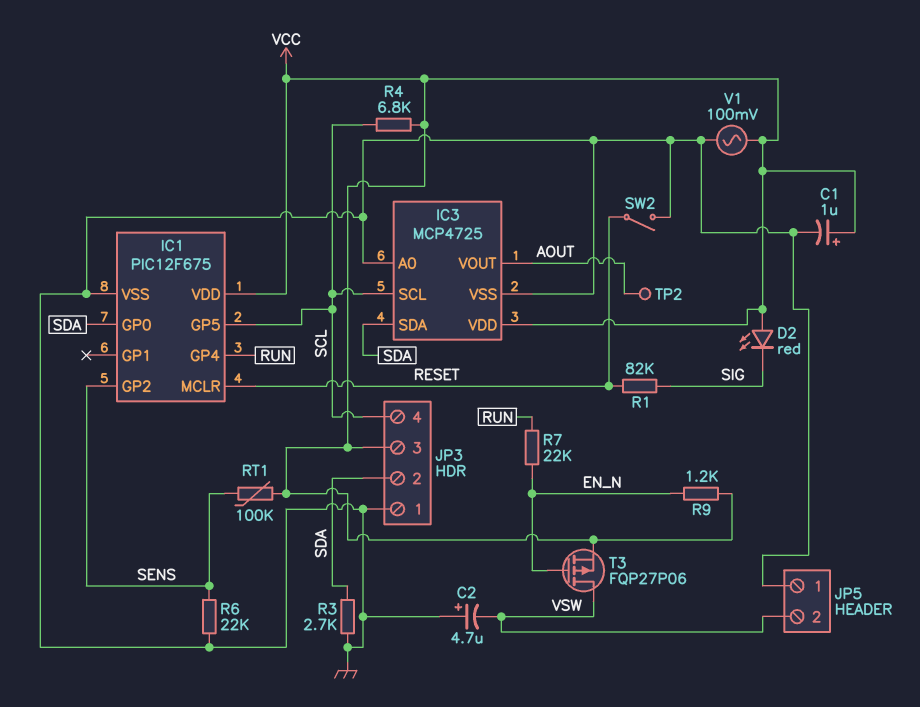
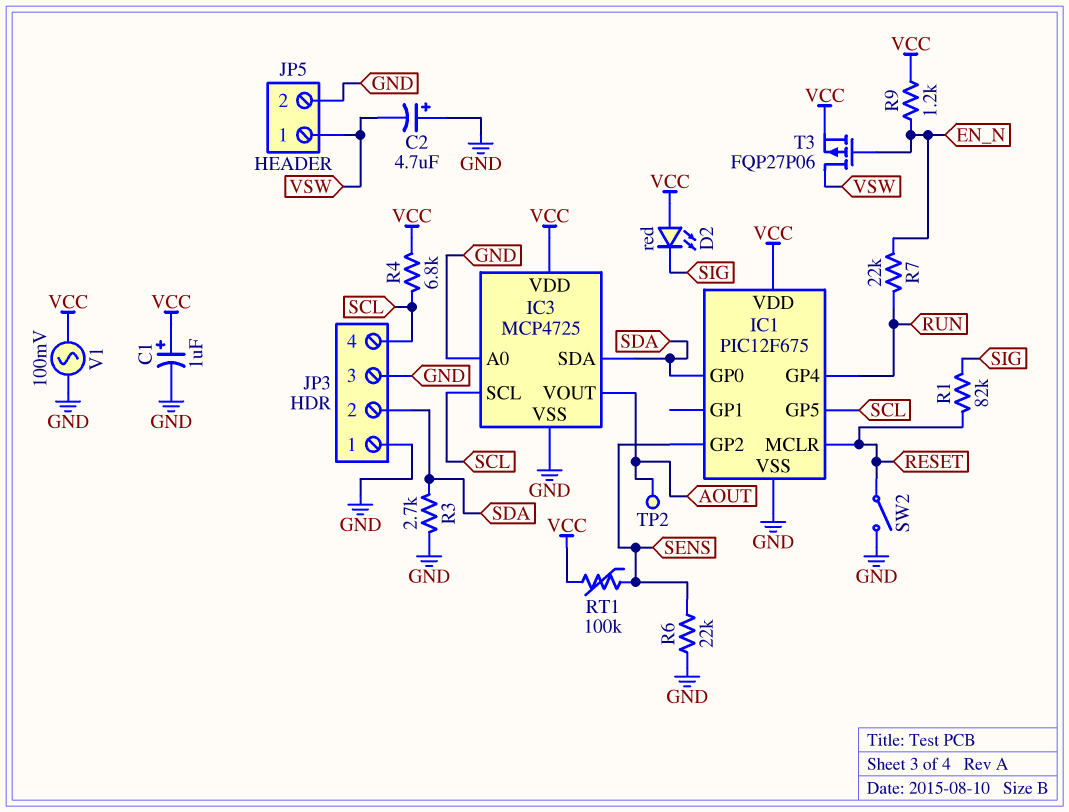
JP3 pin 3: VCC -> GND
JP5 pin 1: GND -> VSW
JP5 pin 2: VSW -> GND

